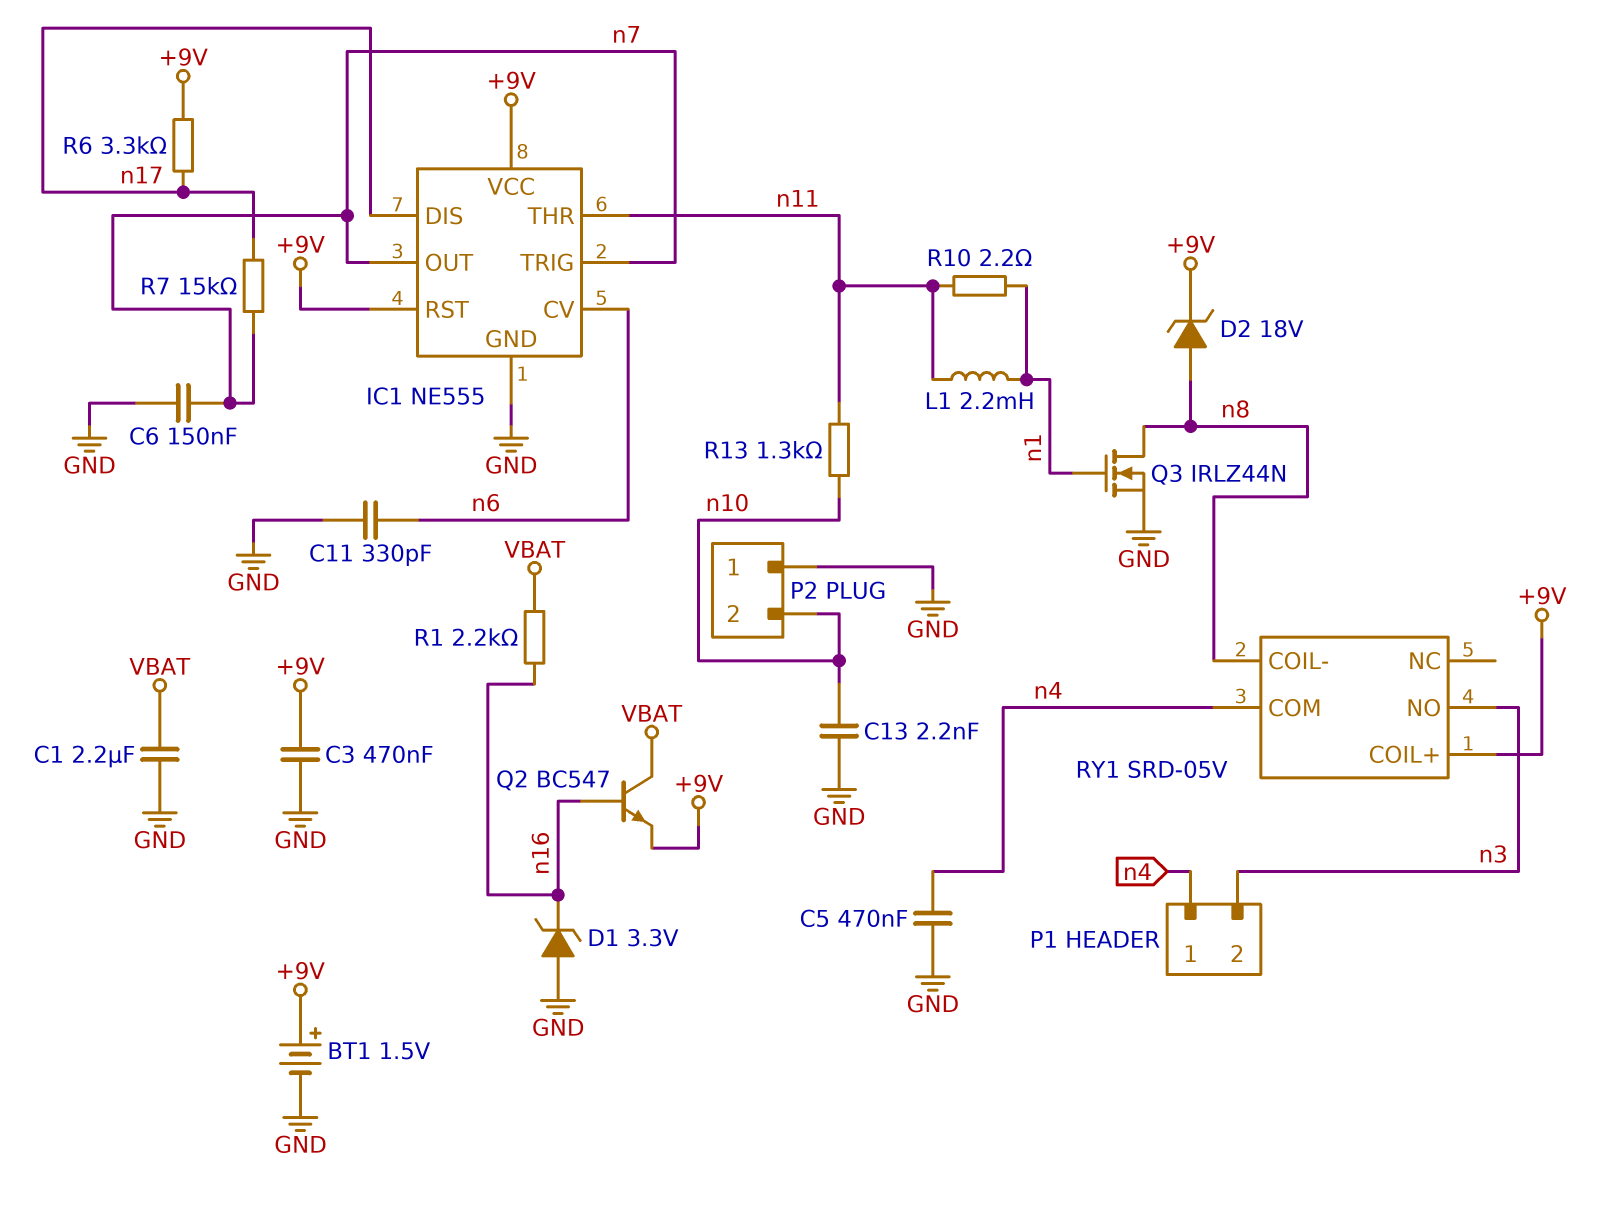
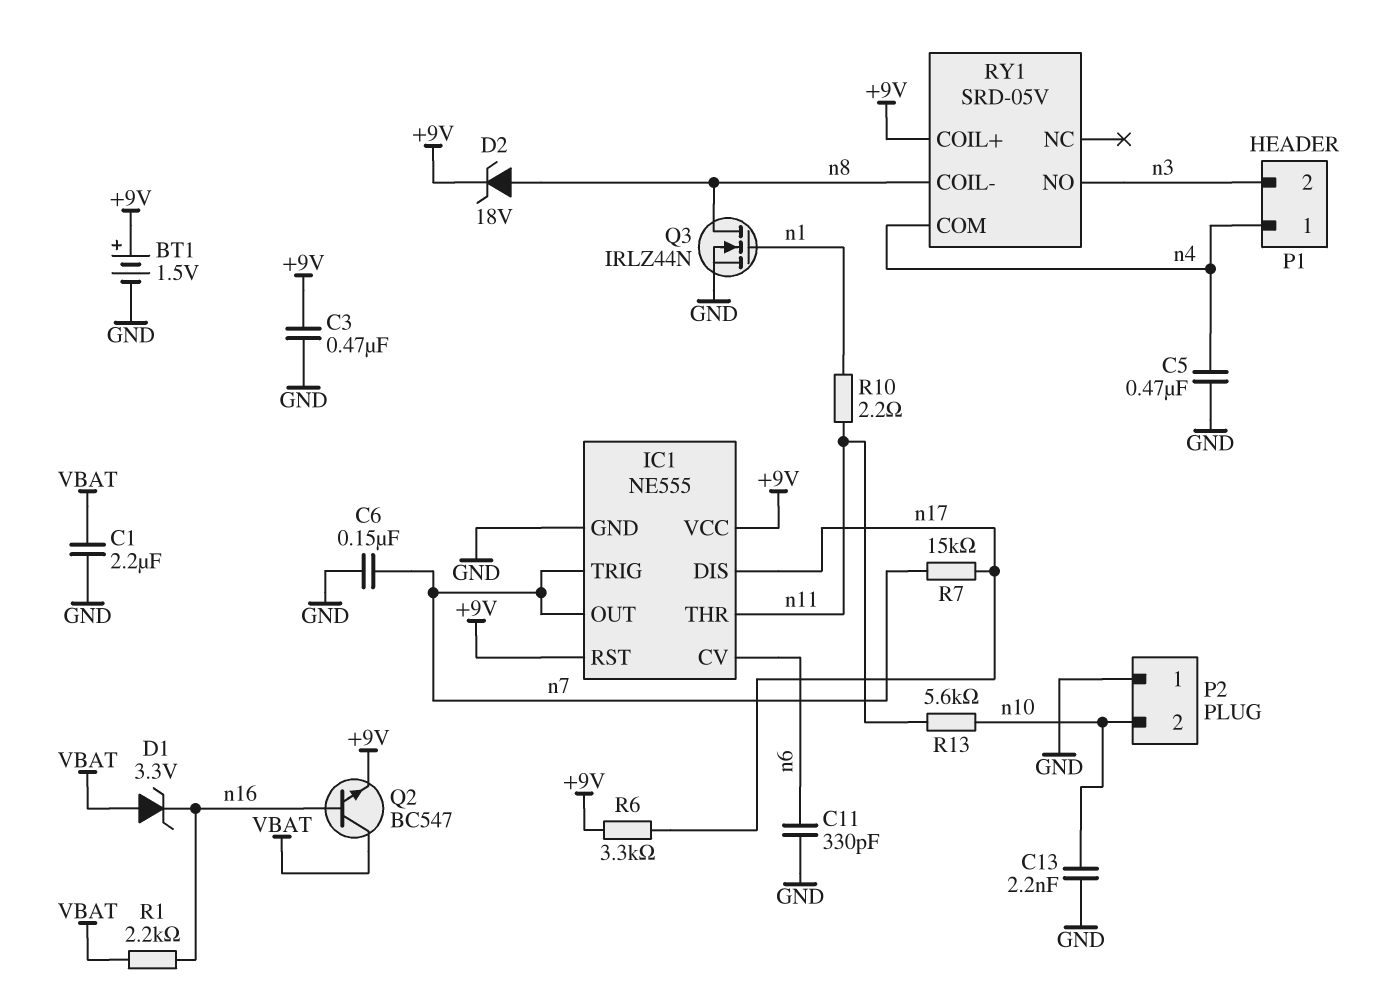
D1: zener 3.3V (A GND, K n16) -> zener 3.3V (A VBAT, K n16)
L1: 2.2mH (n1, n11) -> none
R13: 1.3k (n10, n11) -> 5.6k (n10, n11)

